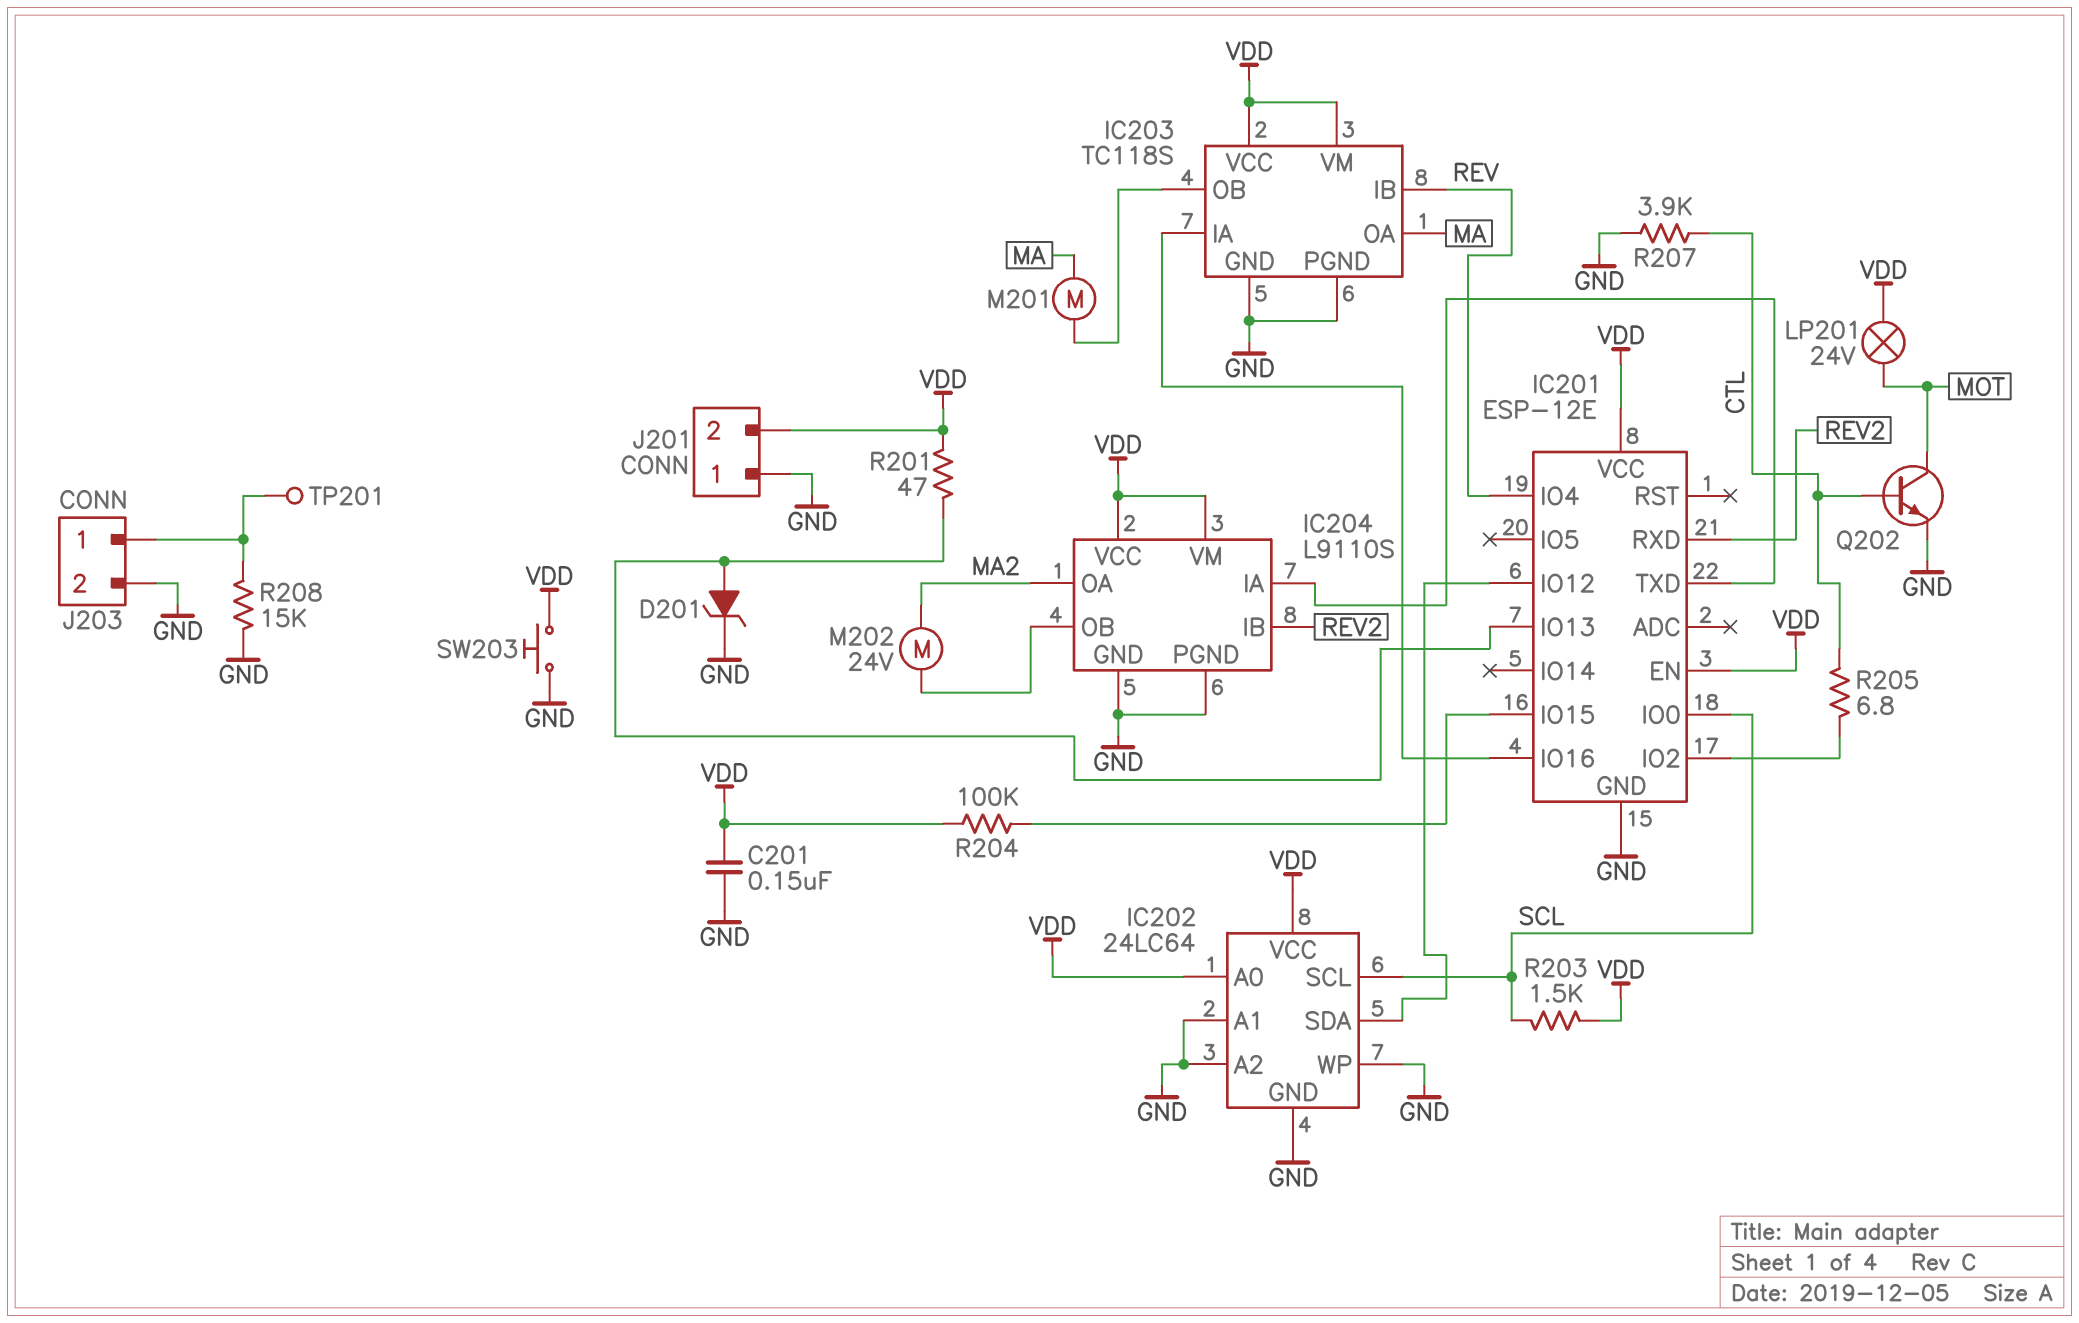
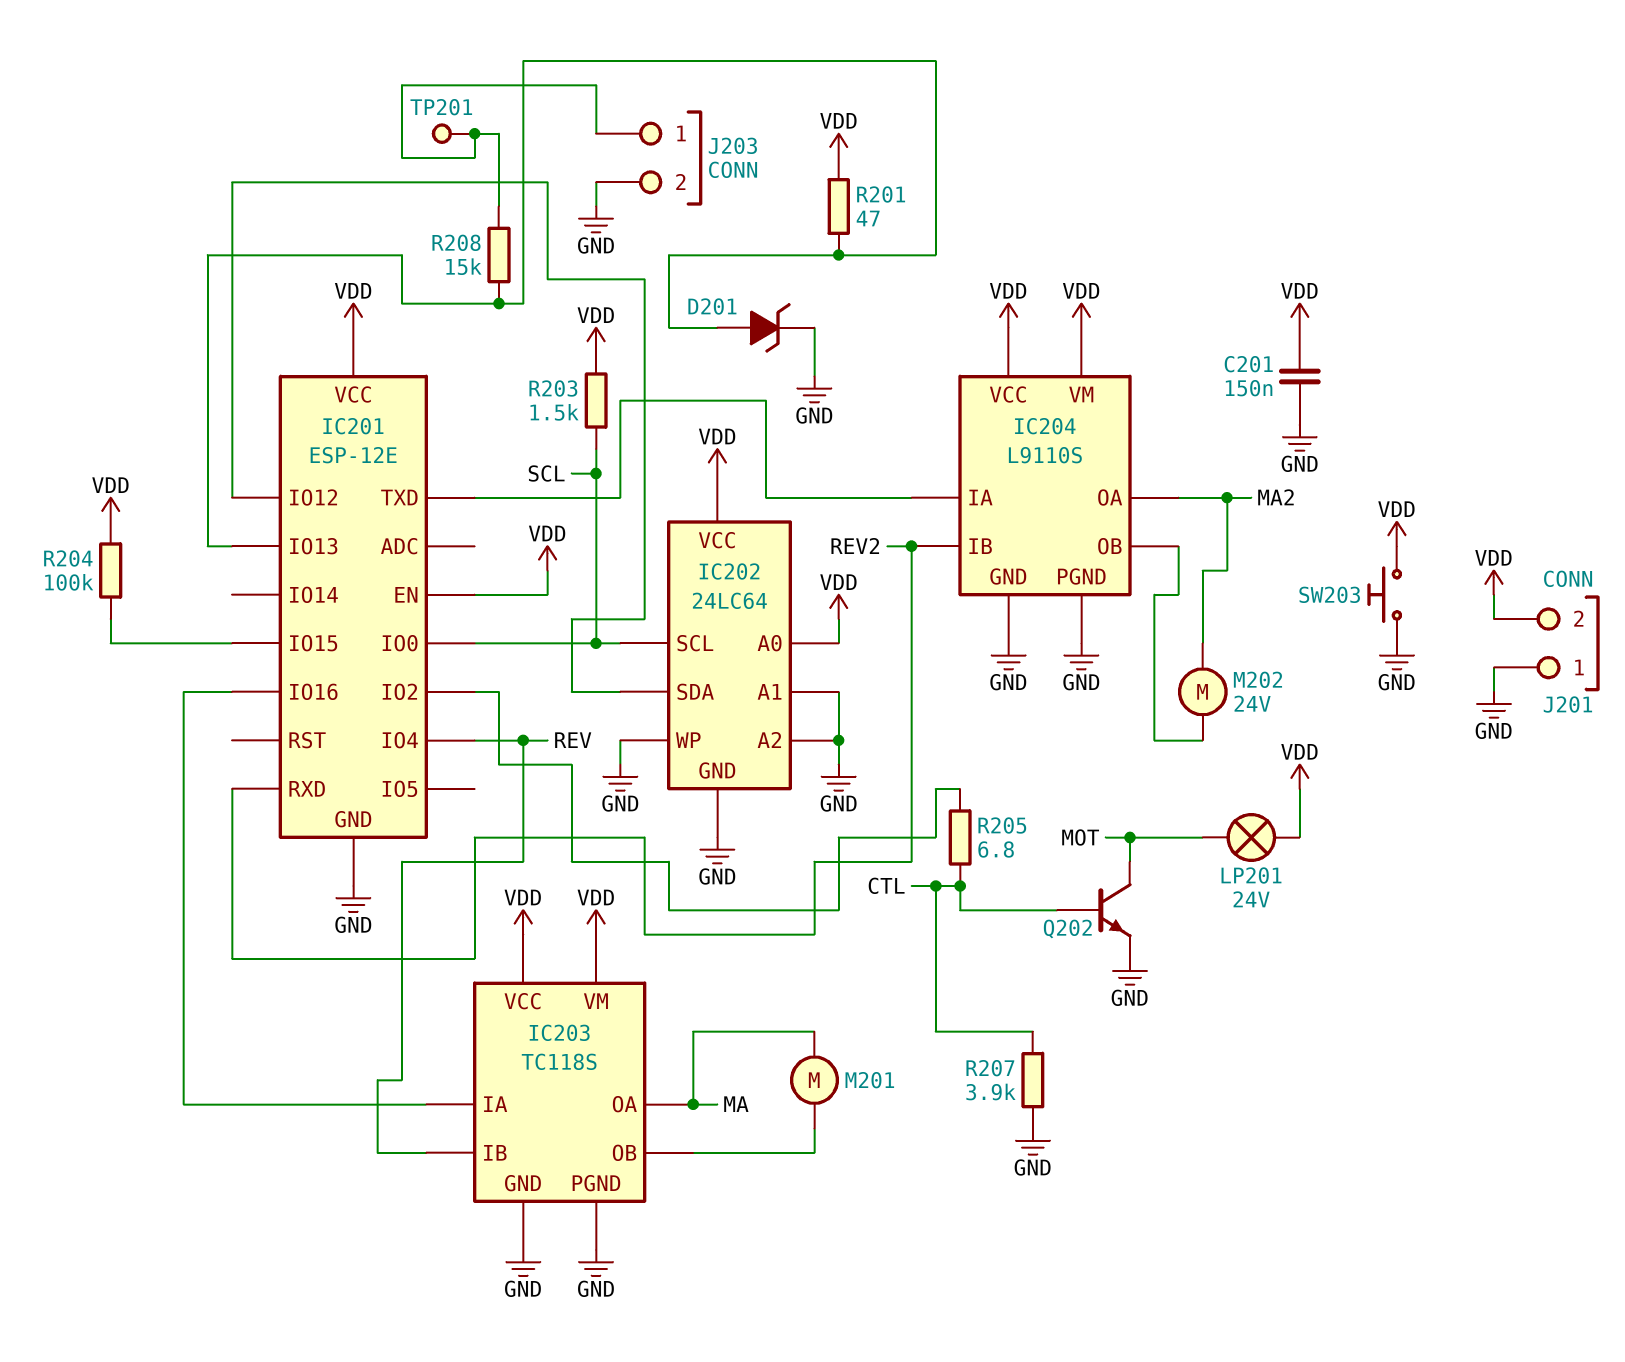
R208: 15k (GND, J203/1) -> 15k (IC201/IO13, J203/1)

